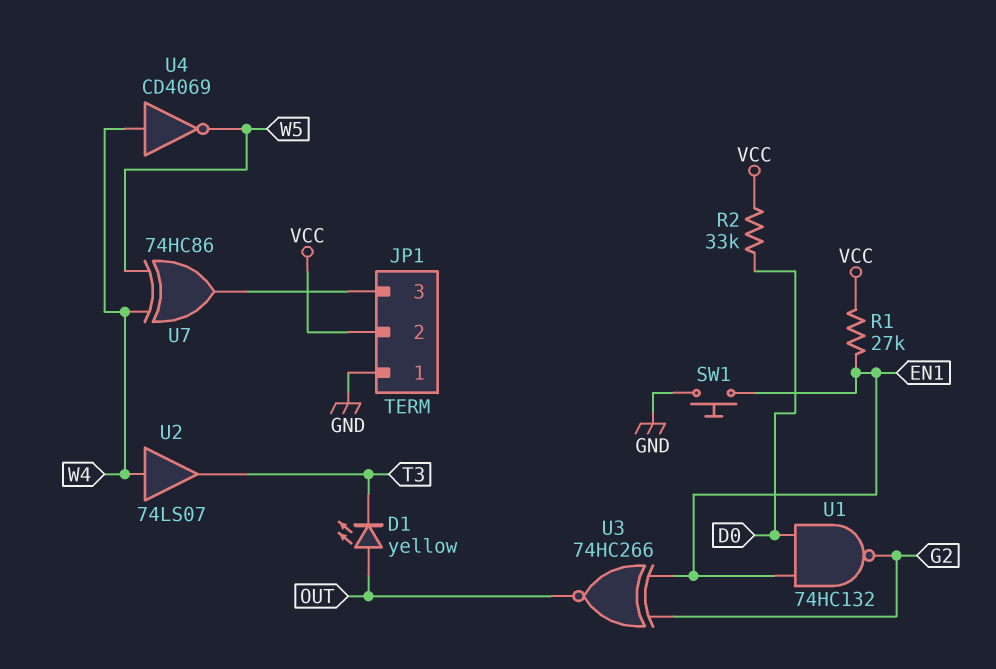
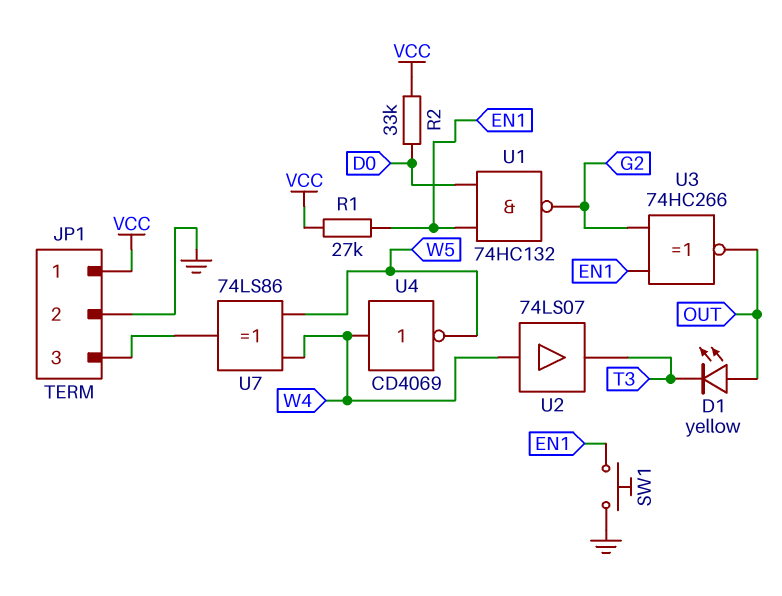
JP1 pin 1: GND -> VCC
JP1 pin 2: VCC -> GND
U7: XOR 74HC86 (in W4, in W5, out JP1/3) -> XOR 74LS86 (in W4, in W5, out JP1/3)

